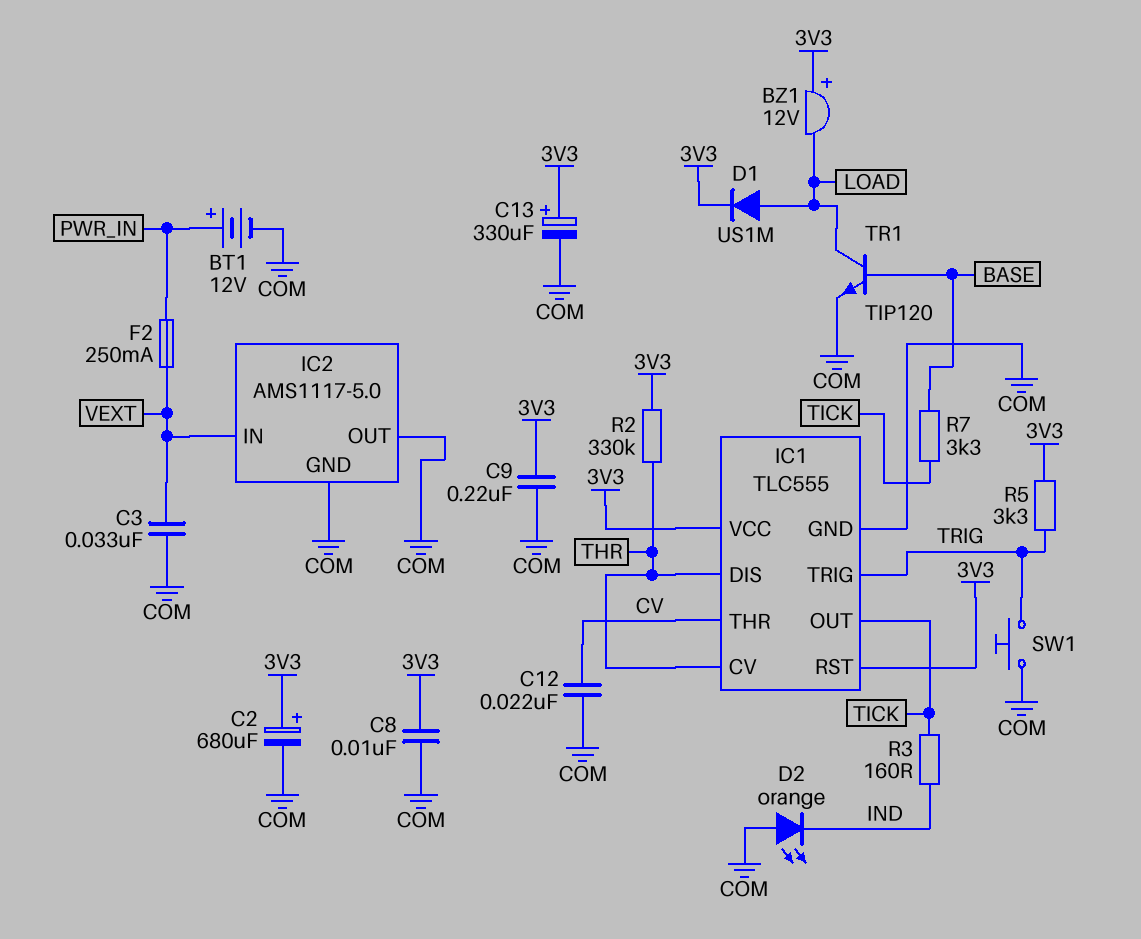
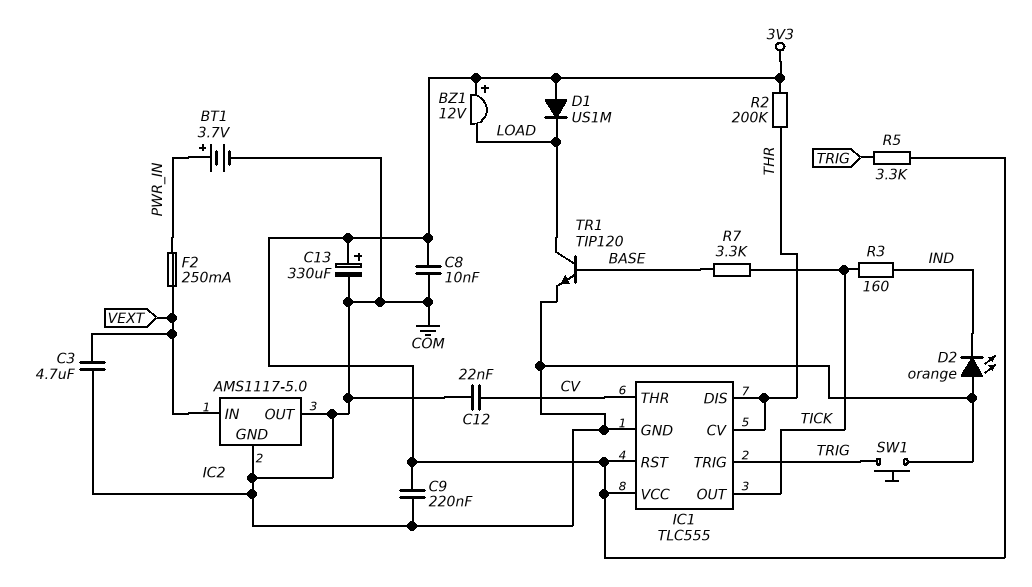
BT1: 12V (plus PWR_IN, minus COM) -> 3.7V (plus PWR_IN, minus COM)
C2: 680uF (plus 3V3, minus COM) -> none
C3: 33nF (COM, VEXT) -> 4.7uF (COM, VEXT)
D1: diode US1M (A LOAD, K 3V3) -> diode US1M (A 3V3, K LOAD)
R2: 330k (3V3, THR) -> 200k (3V3, THR)

